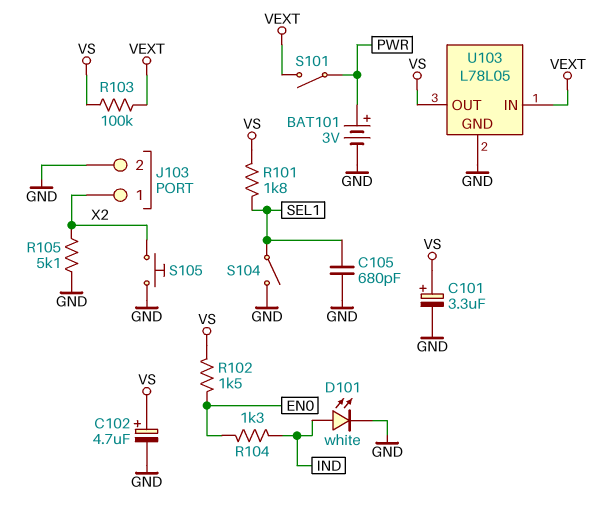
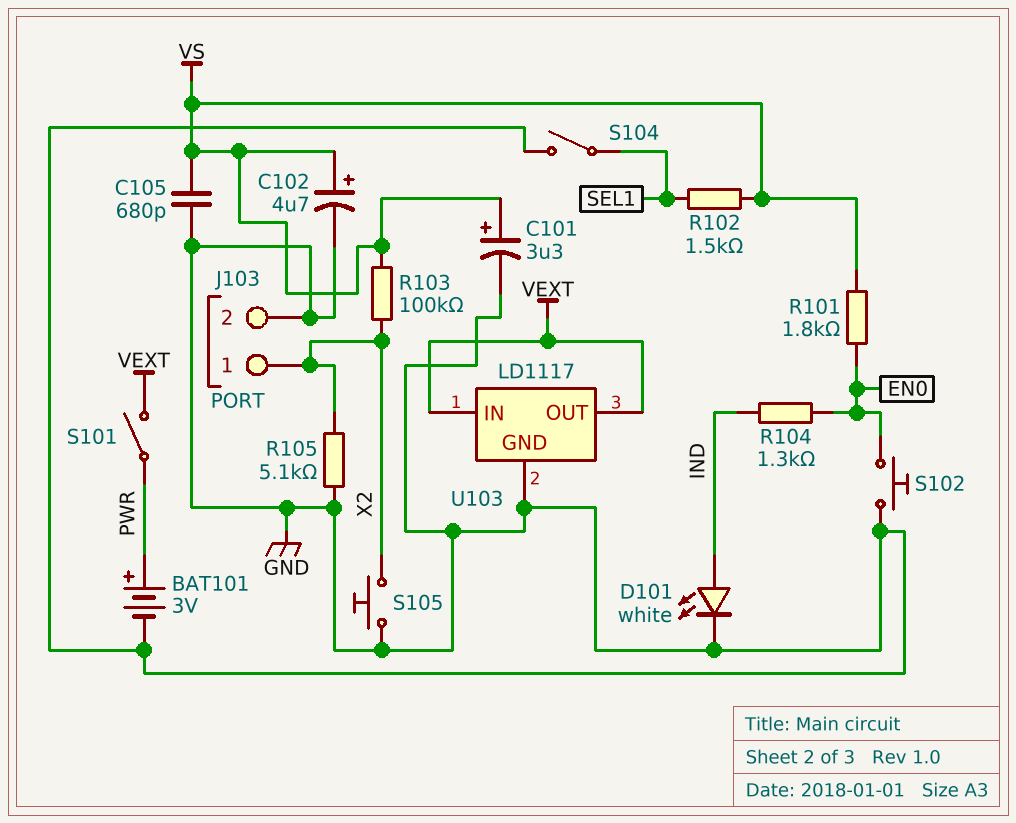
C105: 680pF (GND, SEL1) -> 680pF (GND, VS)
R101: 1.8k (SEL1, VS) -> 1.8k (EN0, VS)
R102: 1.5k (EN0, VS) -> 1.5k (SEL1, VS)
R103: 100k (VEXT, VS) -> 100k (VS, X2)
S102: none -> button (EN0, GND)
U103: L78L05 -> LD1117
U103 pin OUT: VS -> VEXT

